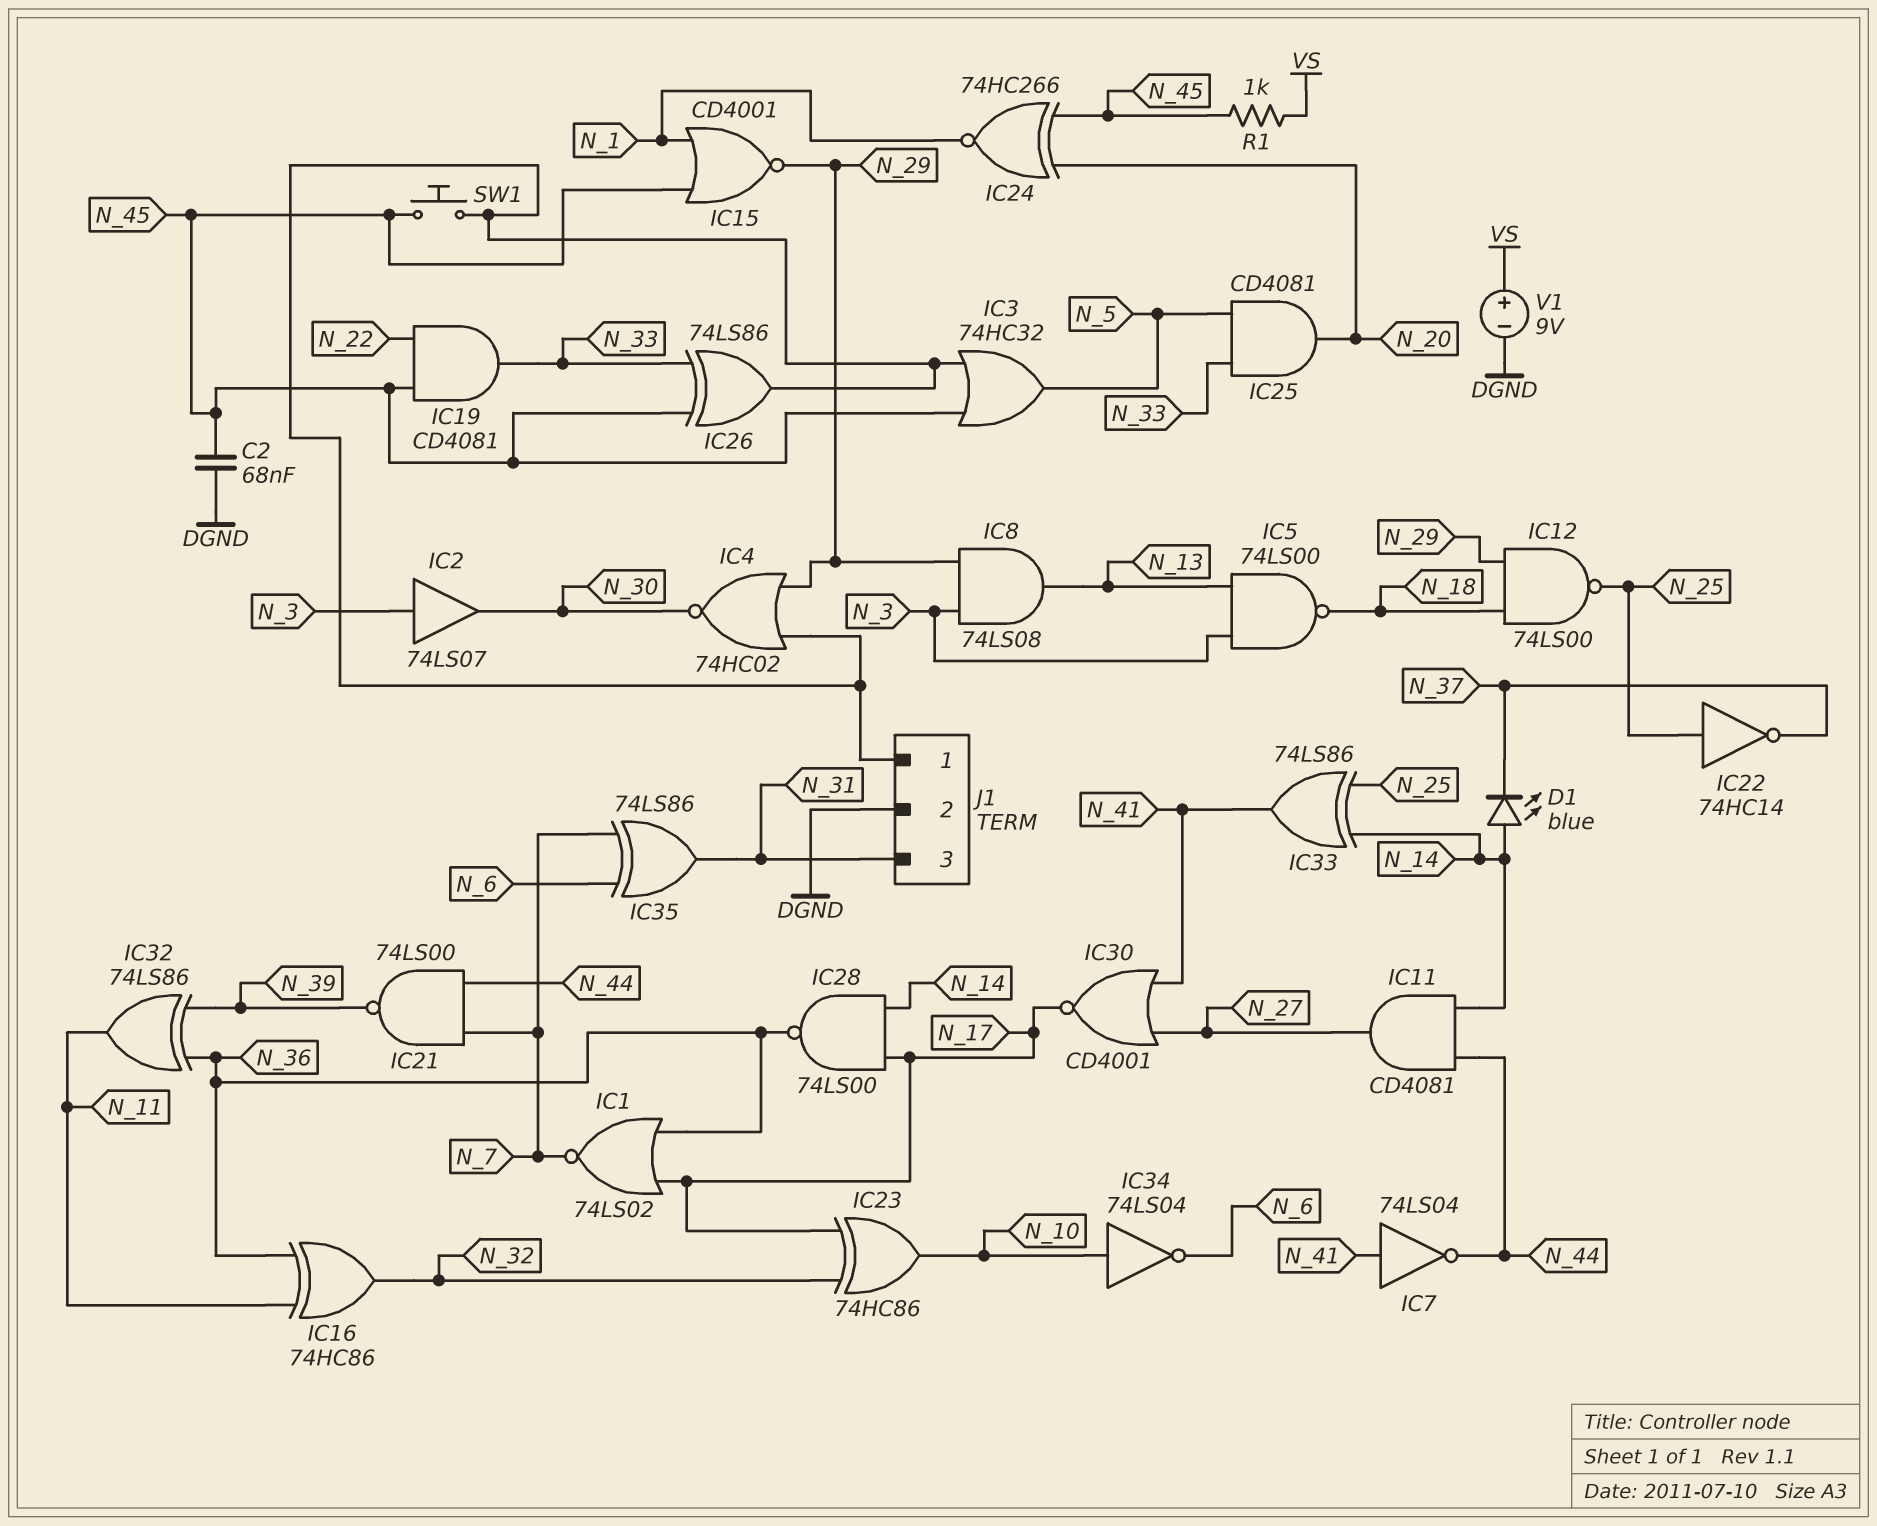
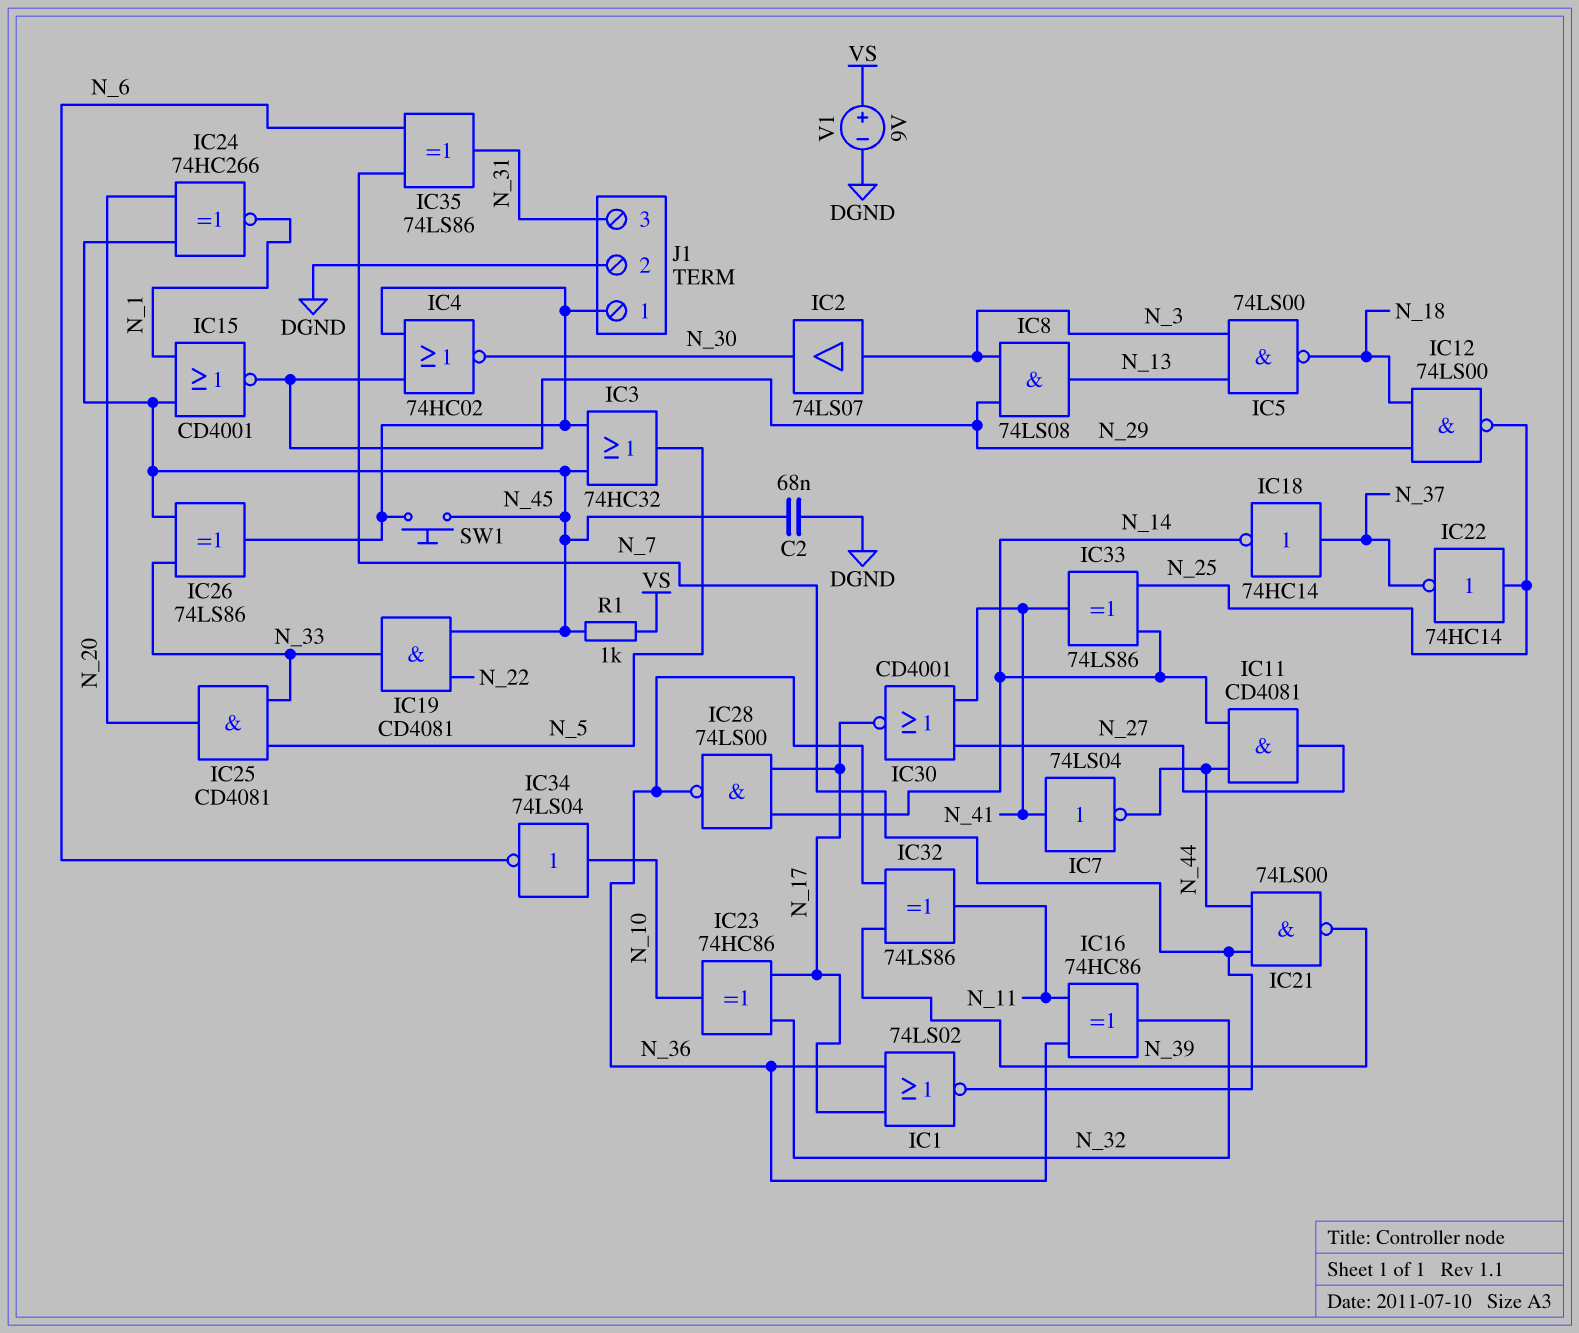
D1: LED blue (A N_14, K N_37) -> none
IC18: none -> NOT 74HC14 (in N_37, out N_14)

